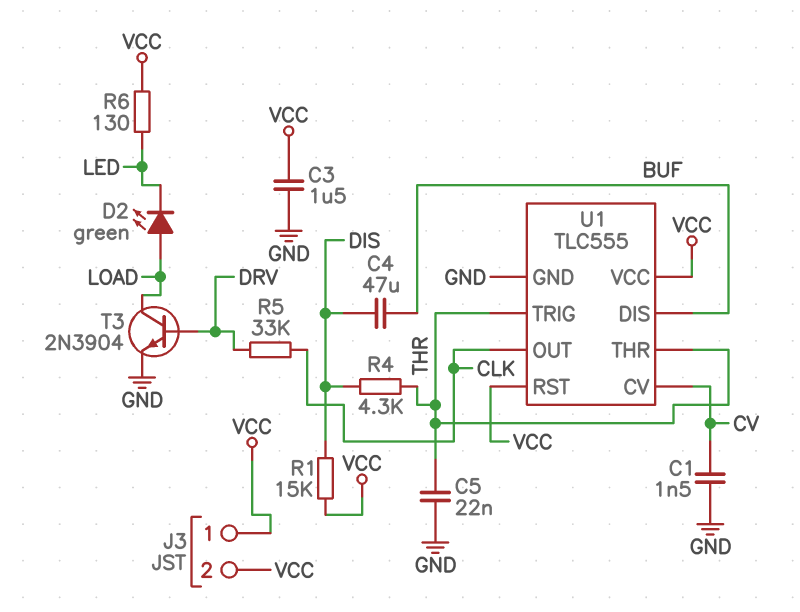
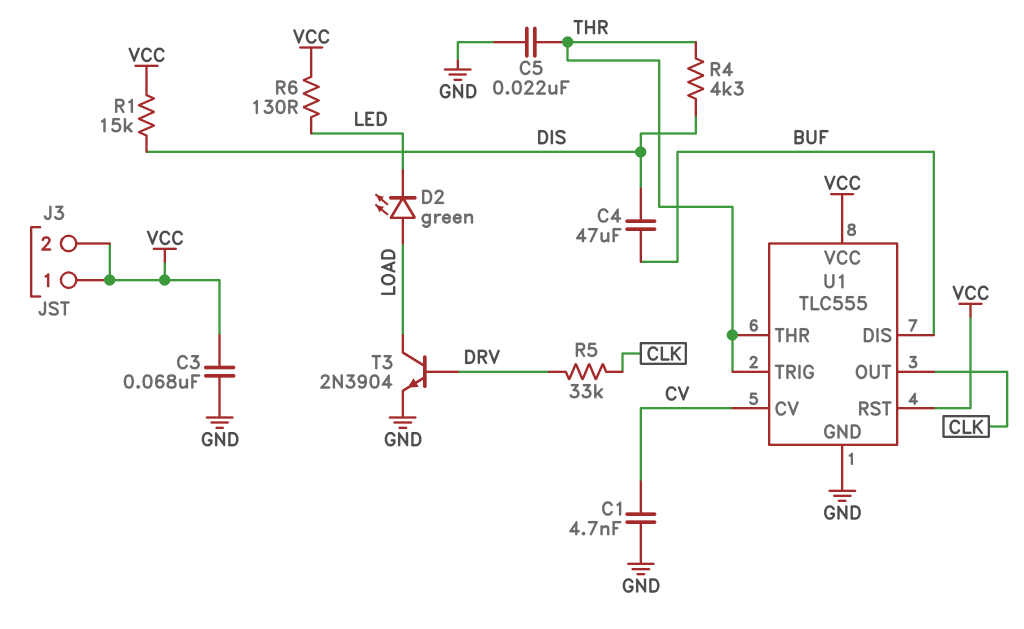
C1: 1.5nF (CV, GND) -> 4.7nF (CV, GND)
C3: 1.5uF (GND, VCC) -> 68nF (GND, VCC)

